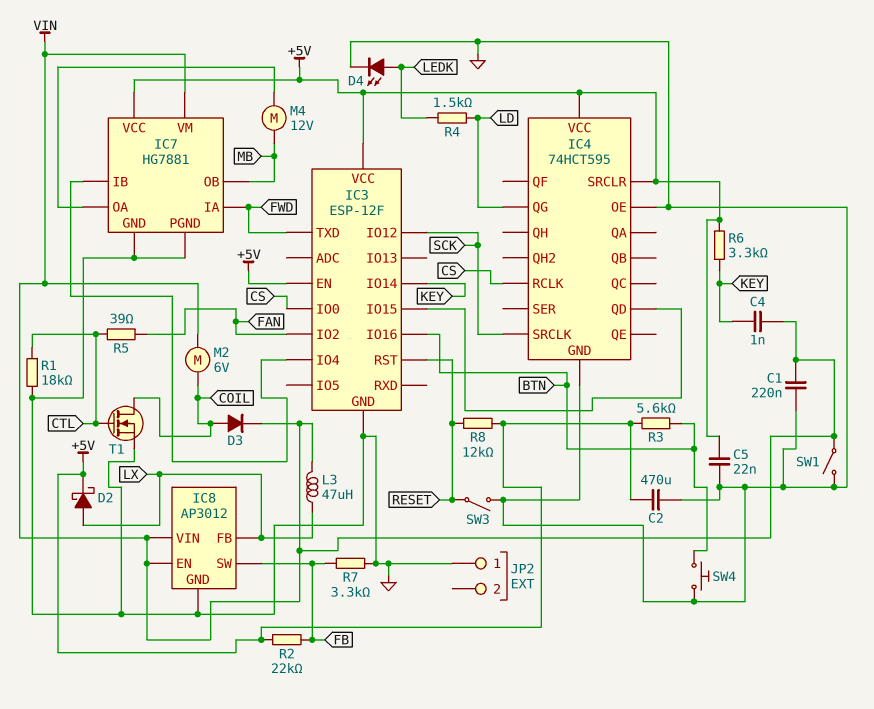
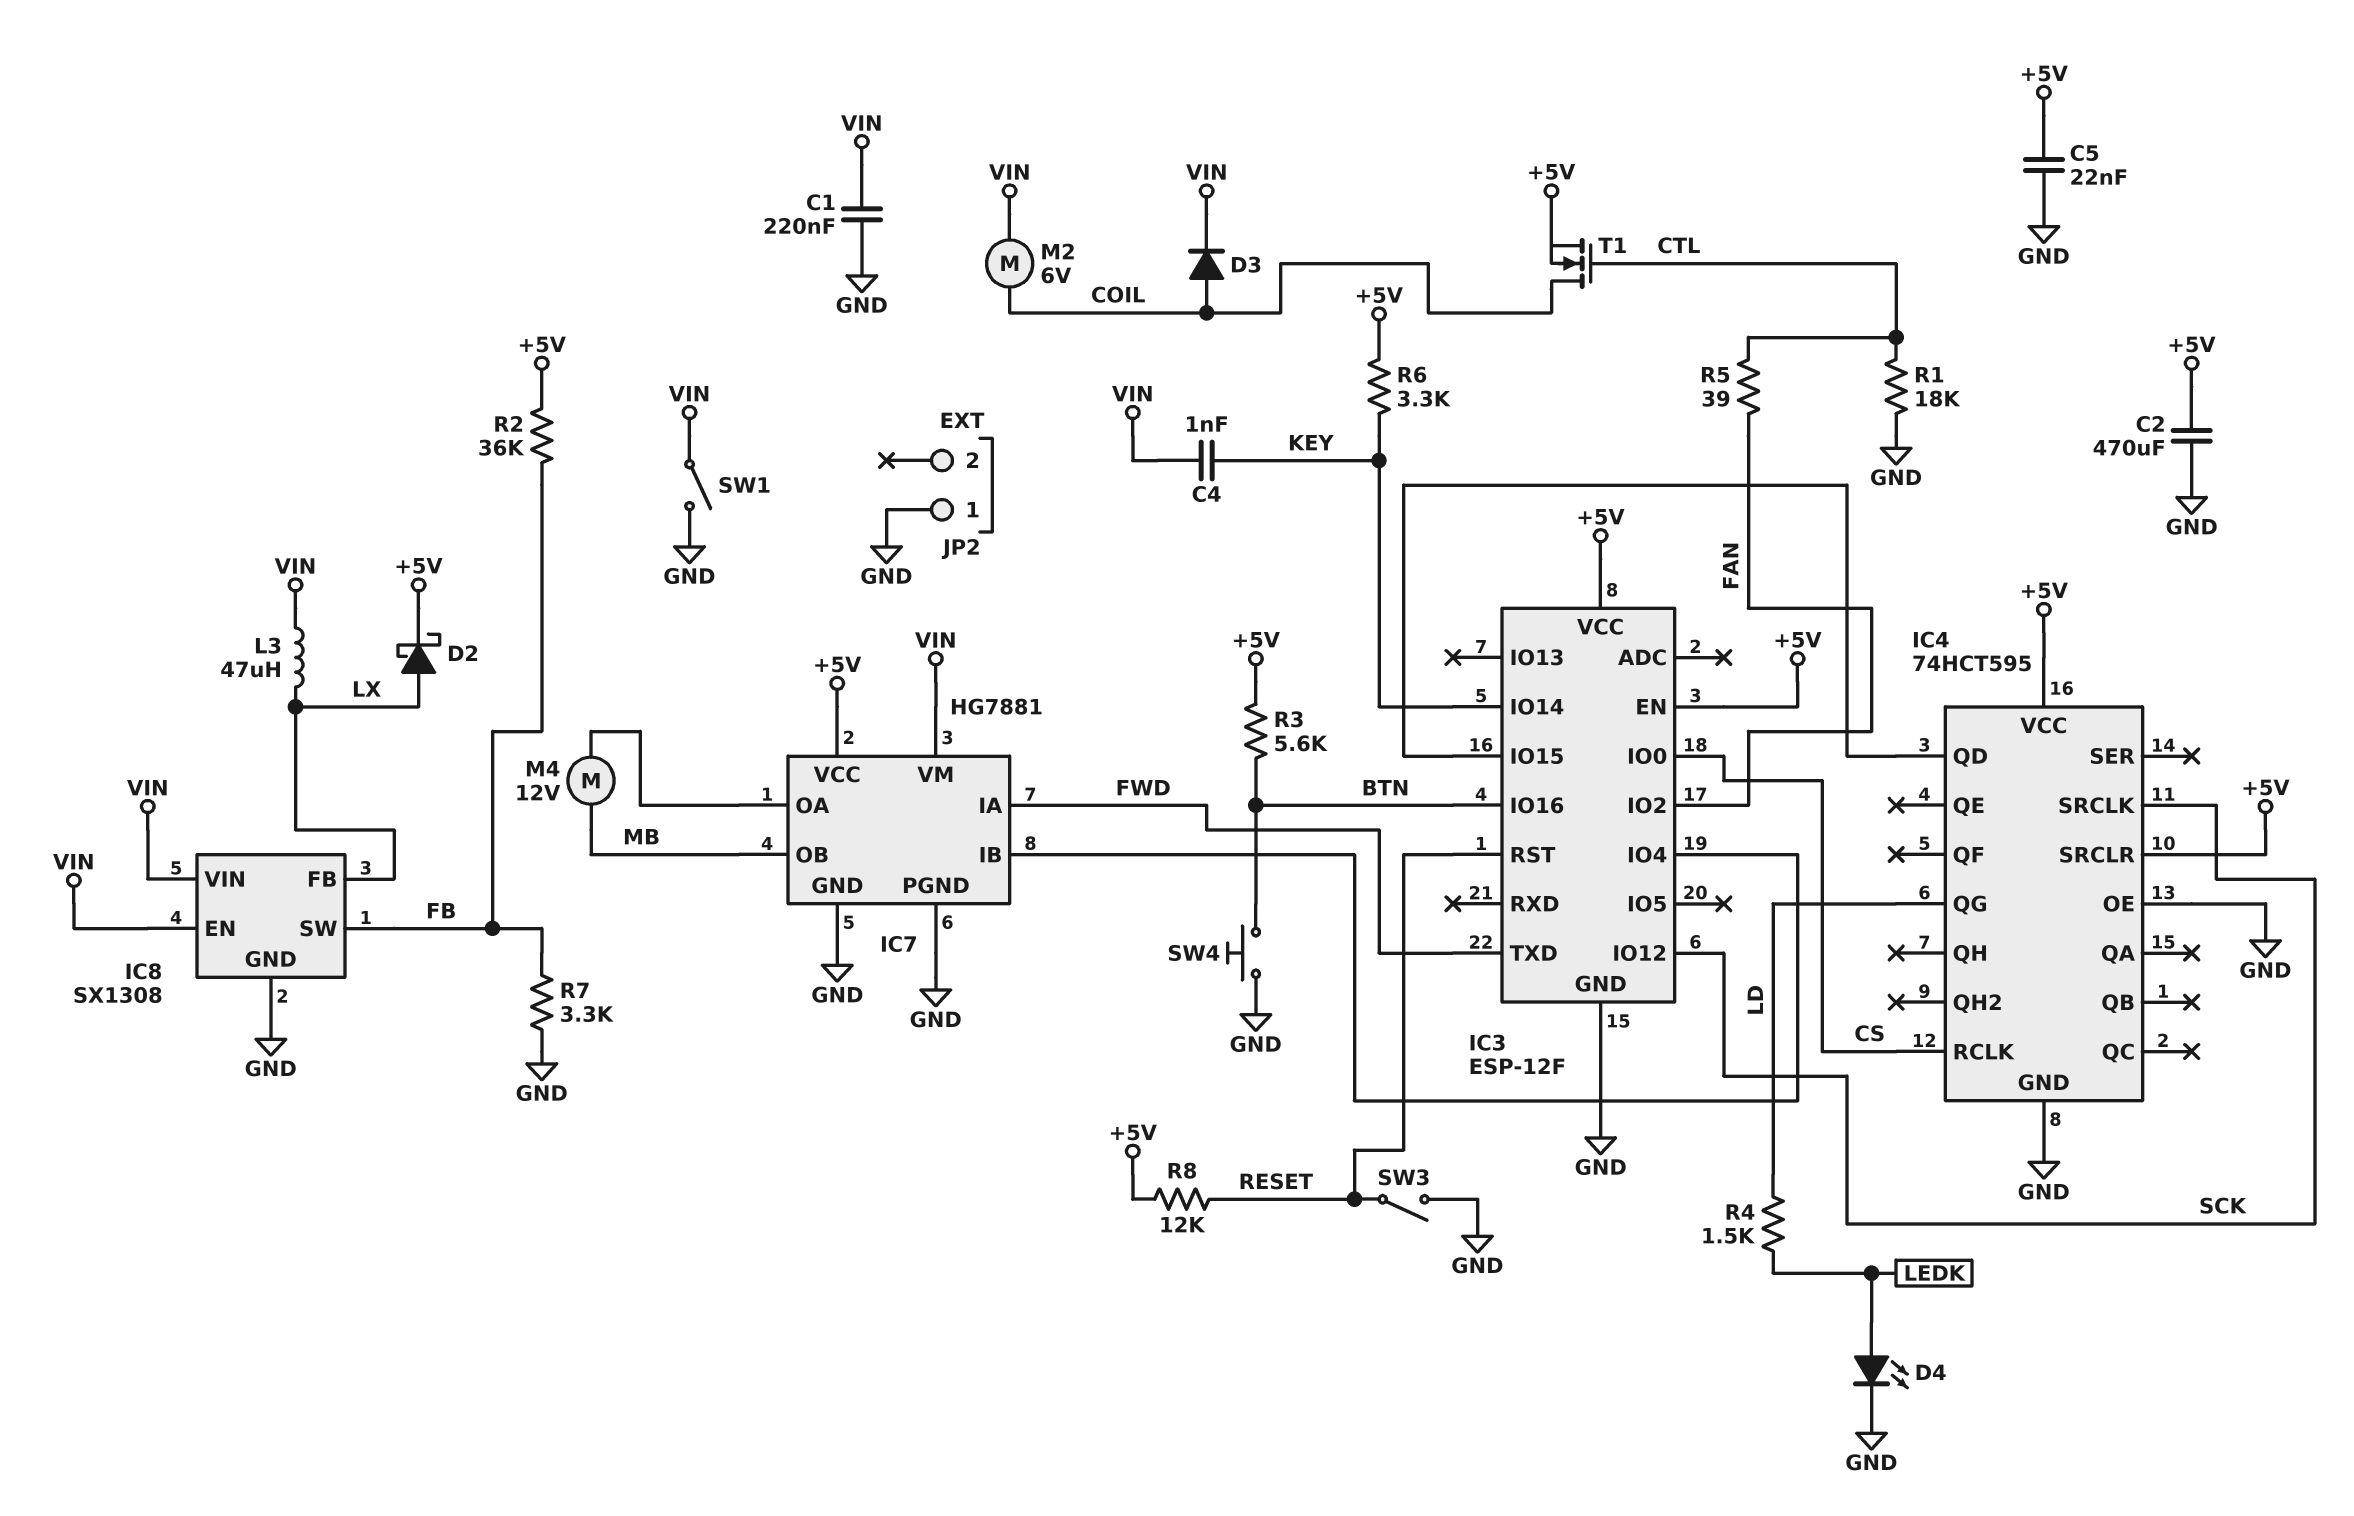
IC8: AP3012 -> SX1308
R2: 22k (+5V, FB) -> 36k (+5V, FB)
T1: NMOS (G CTL, D COIL, S GND) -> NMOS (G CTL, D COIL, S +5V)

